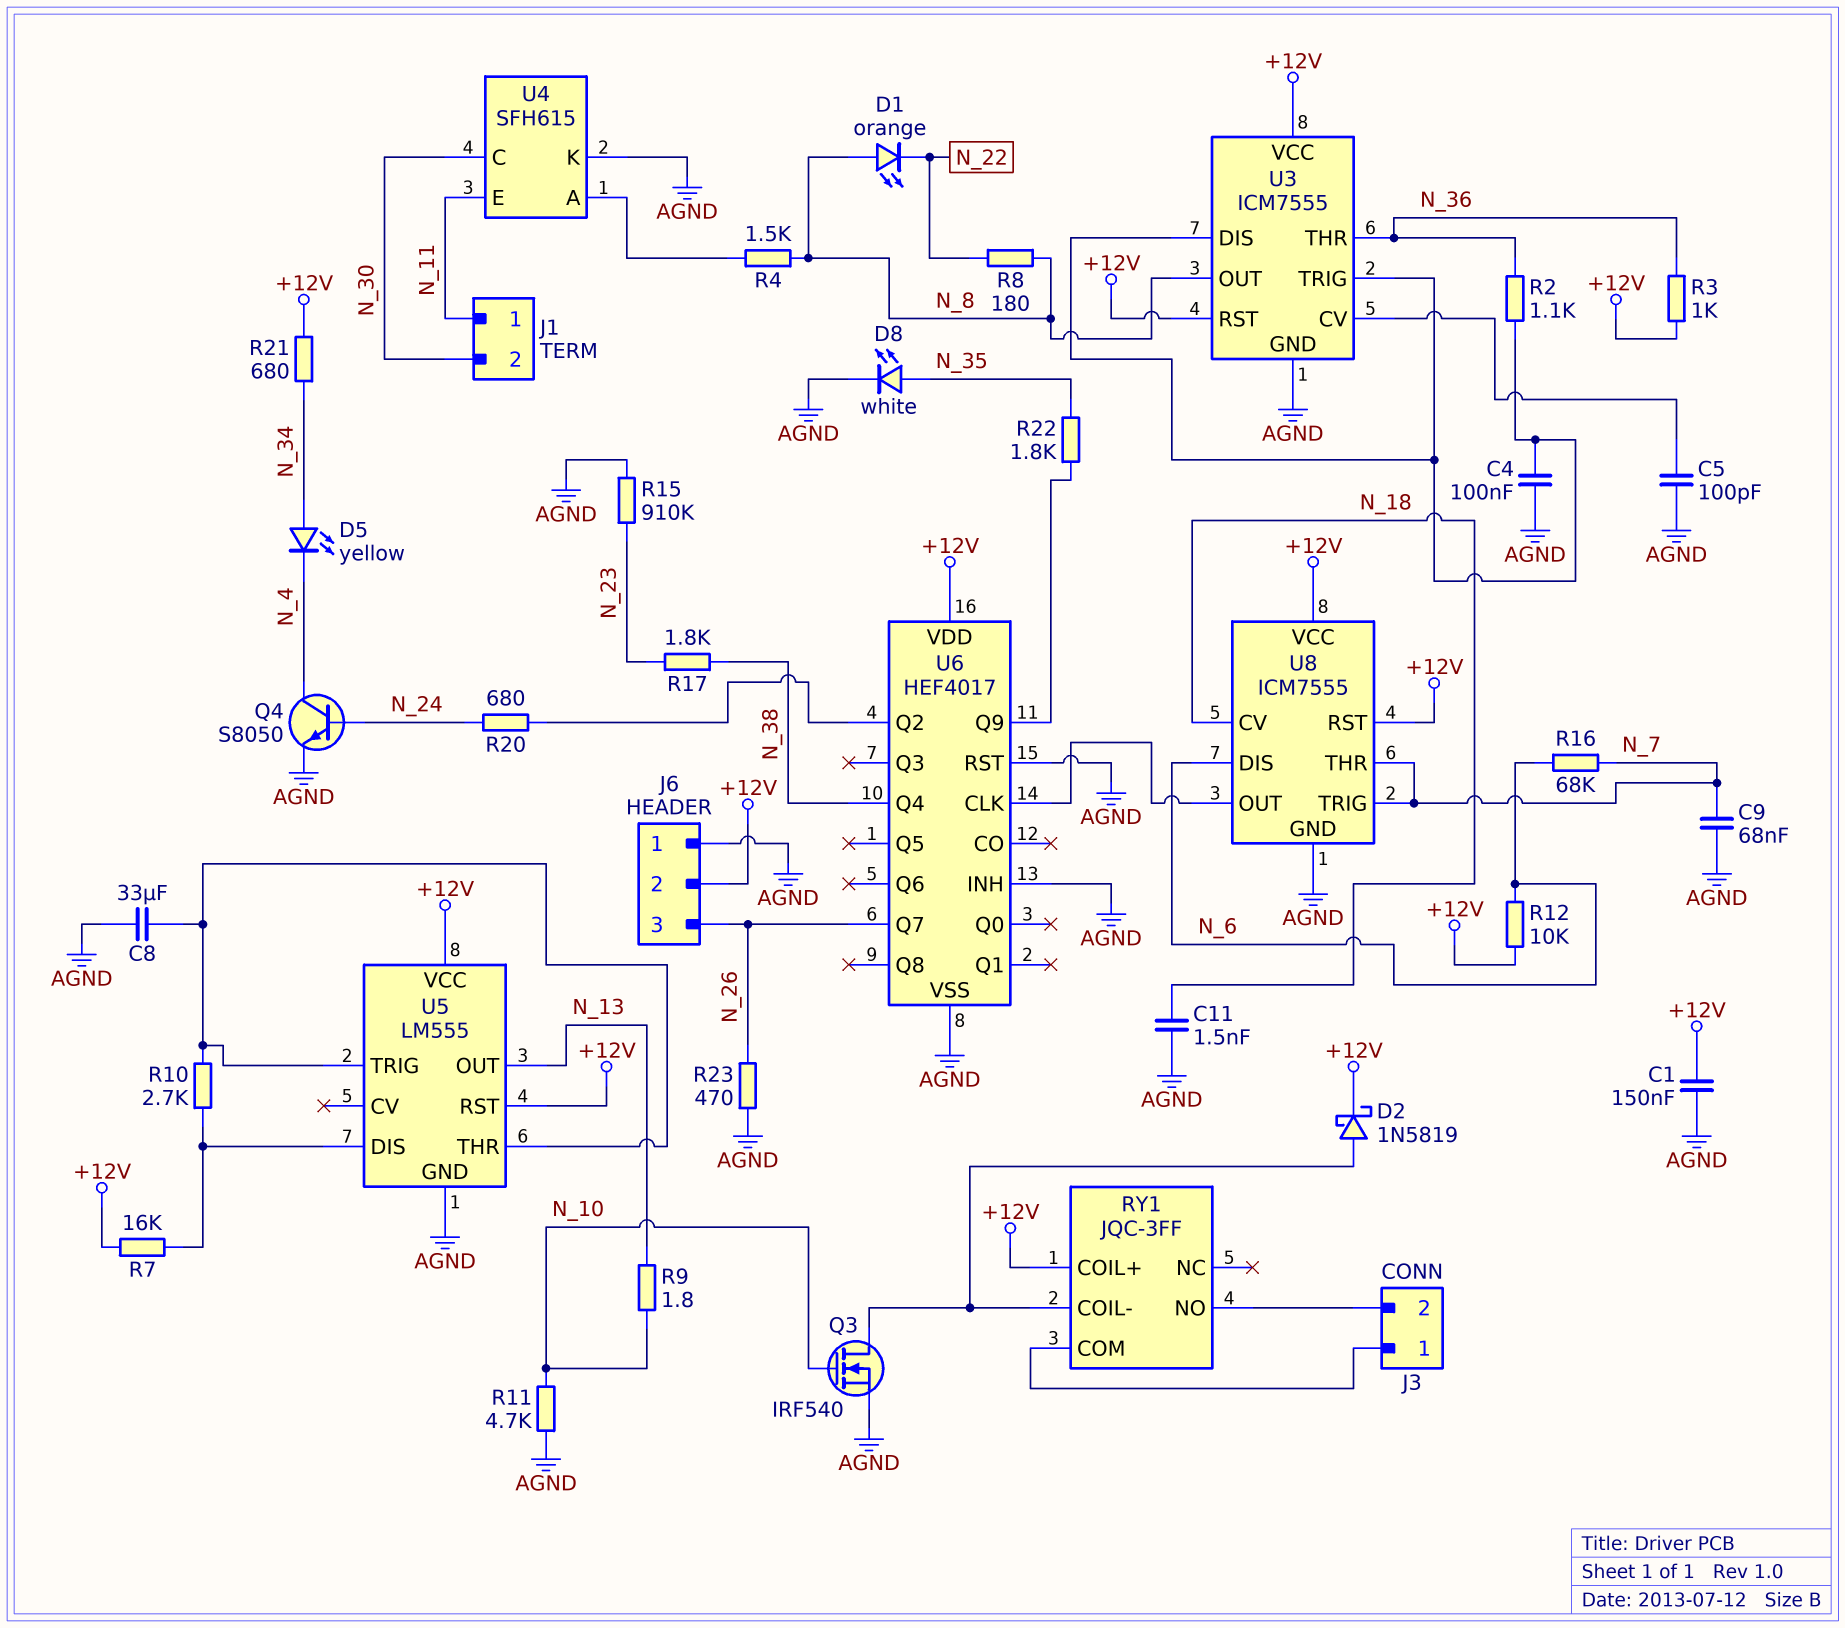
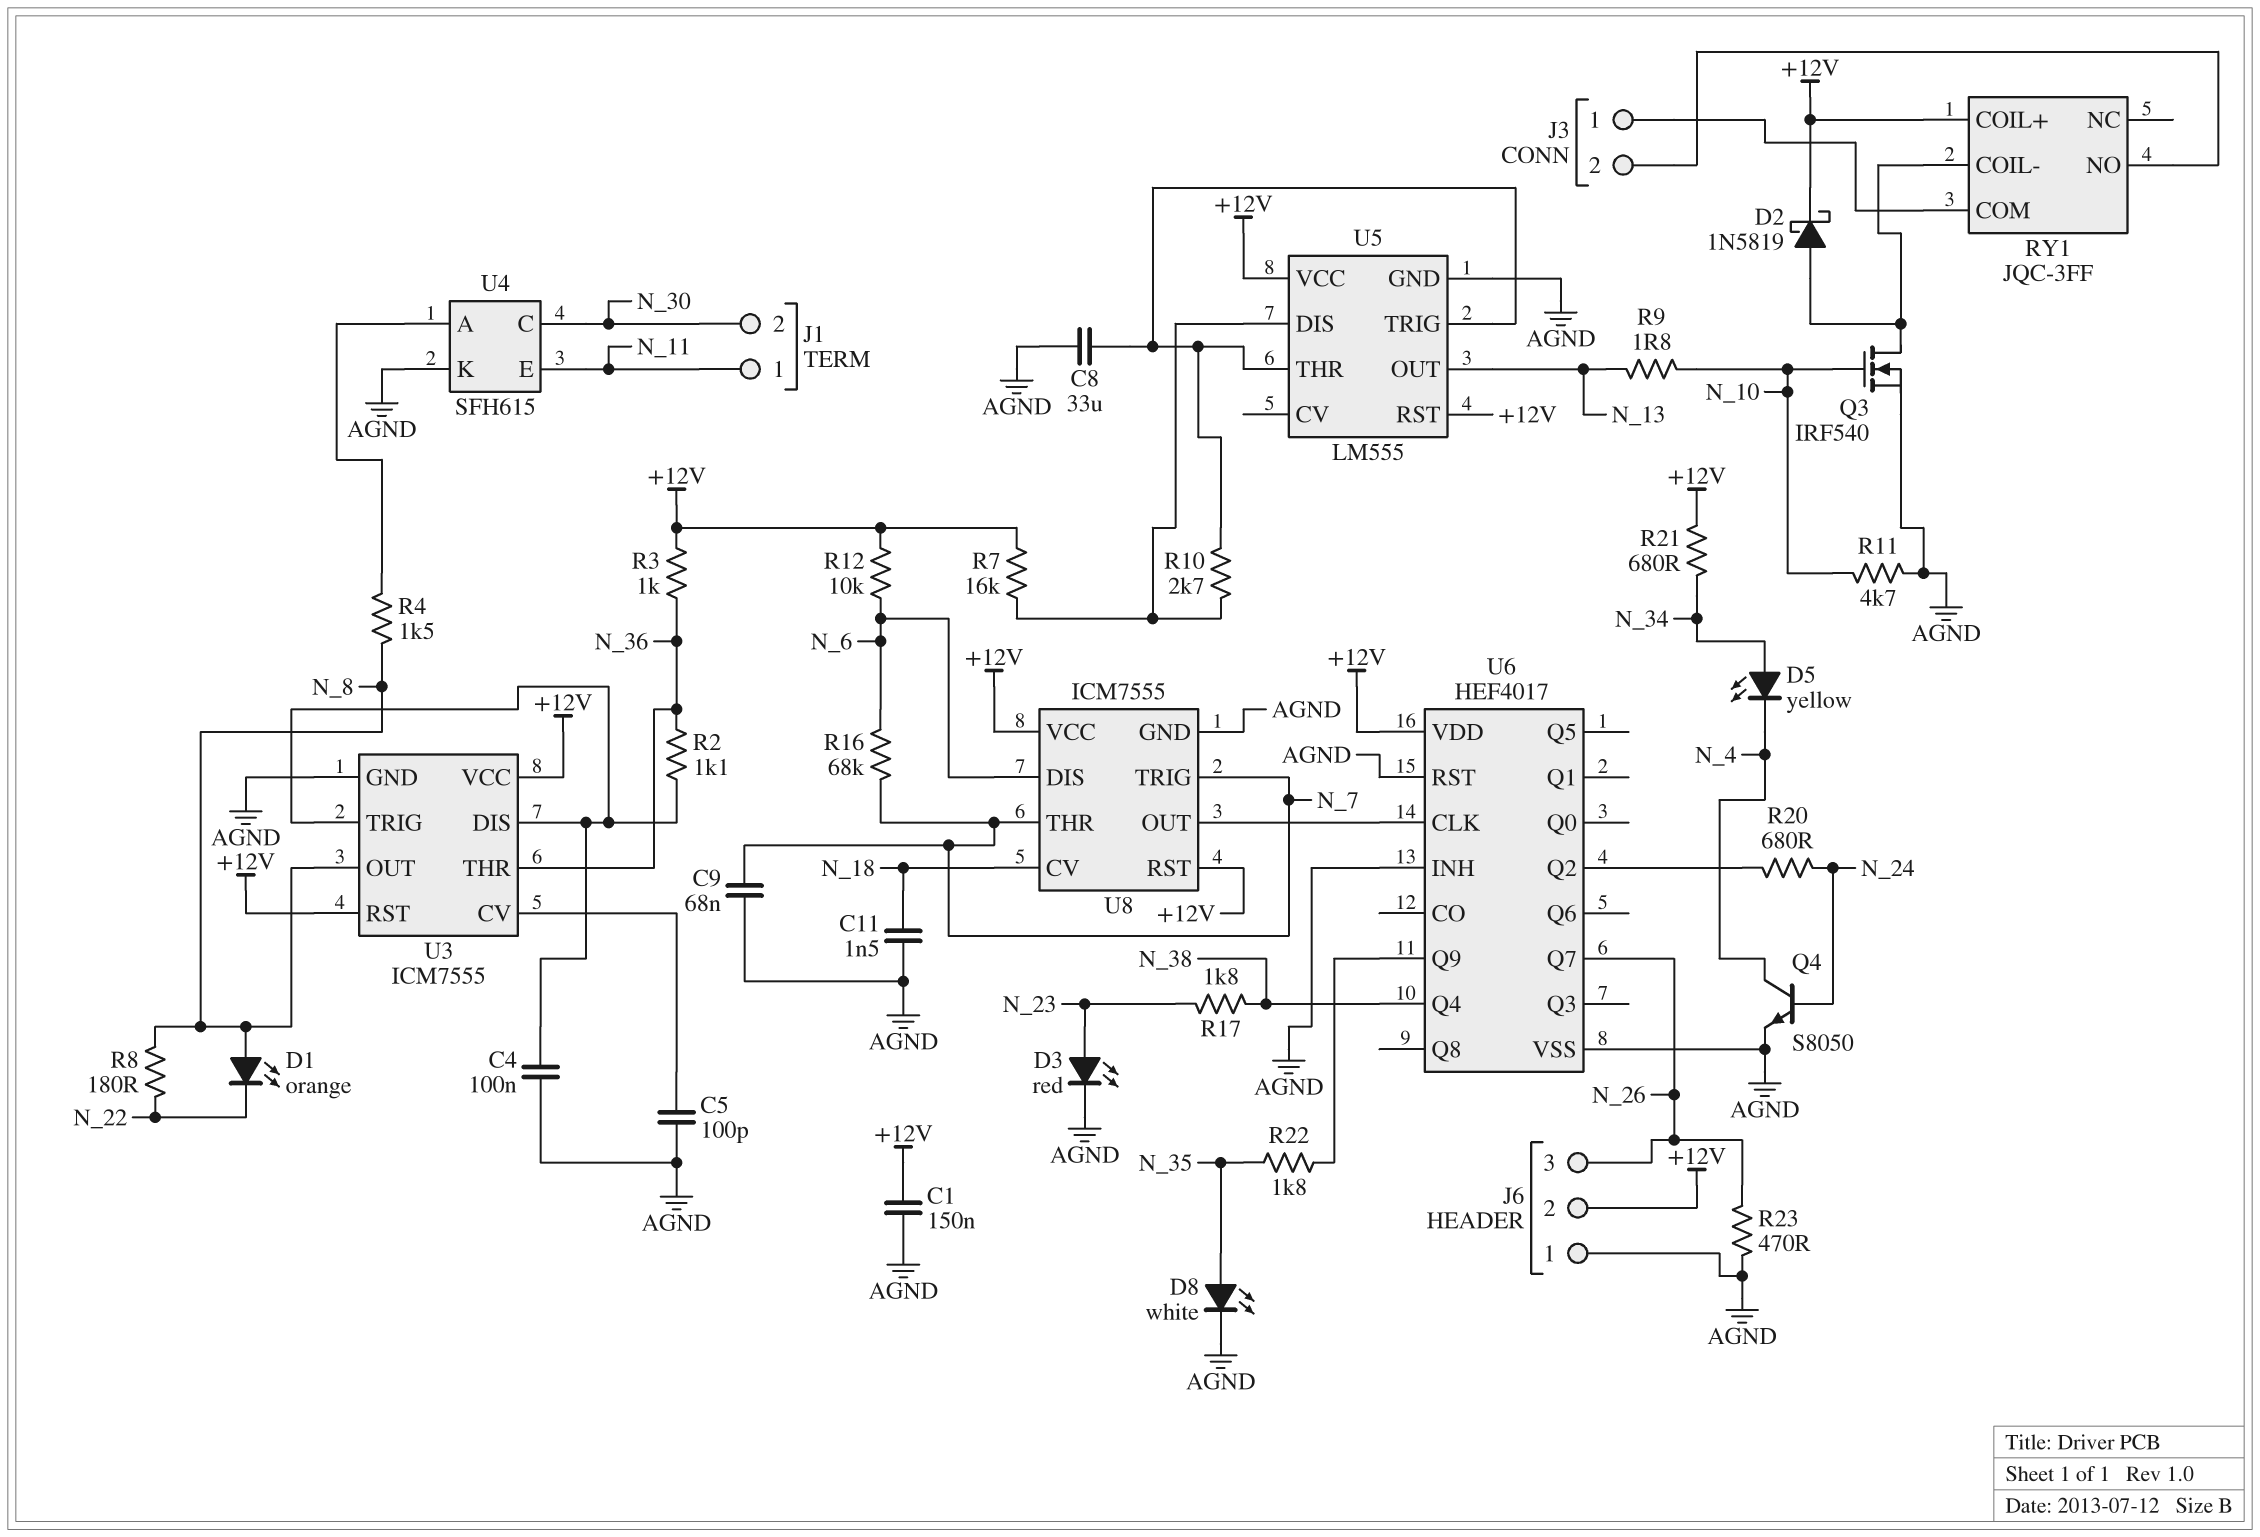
D3: none -> LED red (A N_23, K AGND)
R15: 910k (AGND, N_23) -> none

